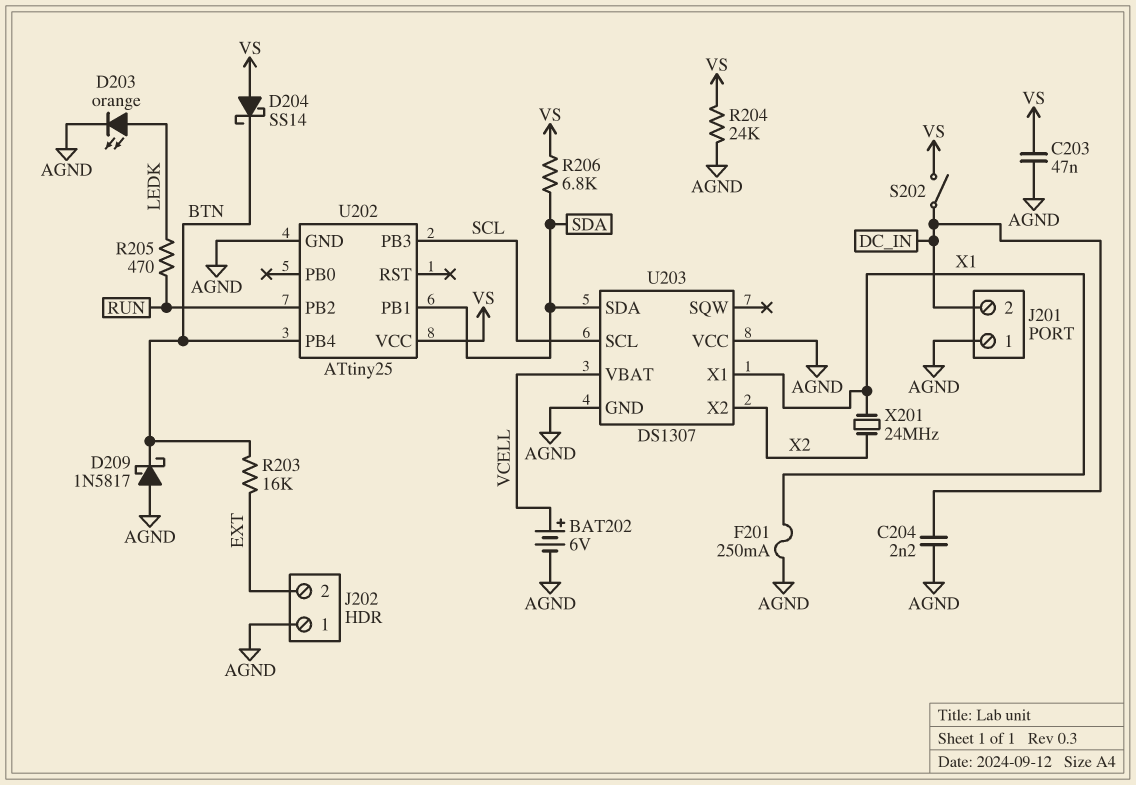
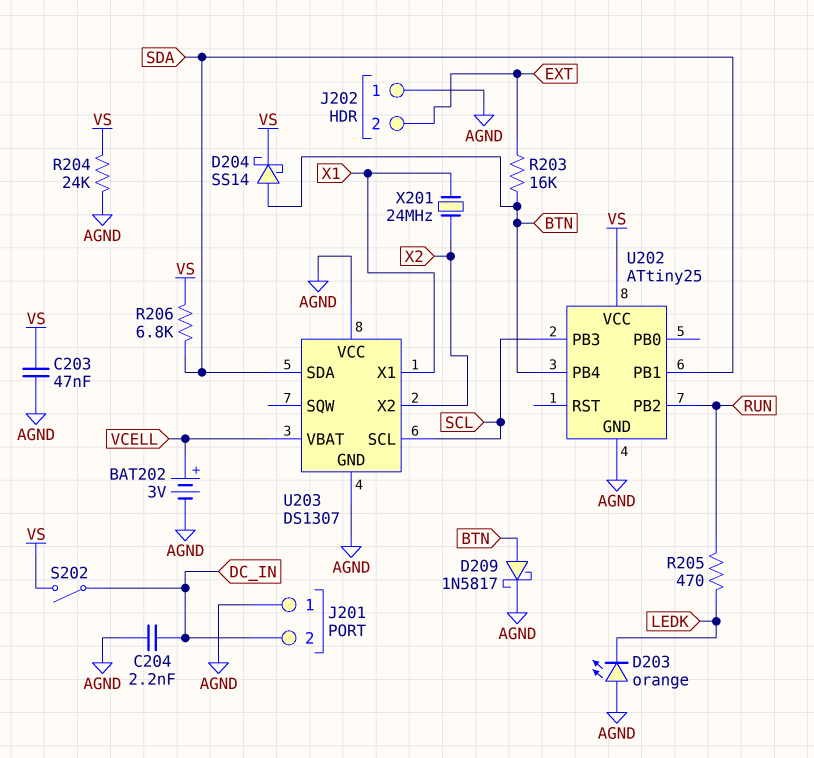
BAT202: 6V (plus VCELL, minus AGND) -> 3V (plus VCELL, minus AGND)
D203: LED orange (A LEDK, K AGND) -> LED orange (A AGND, K LEDK)
D204: schottky SS14 (A VS, K BTN) -> schottky SS14 (A BTN, K VS)
D209: schottky 1N5817 (A AGND, K BTN) -> schottky 1N5817 (A BTN, K AGND)
F201: 250mA (AGND, X1) -> none

